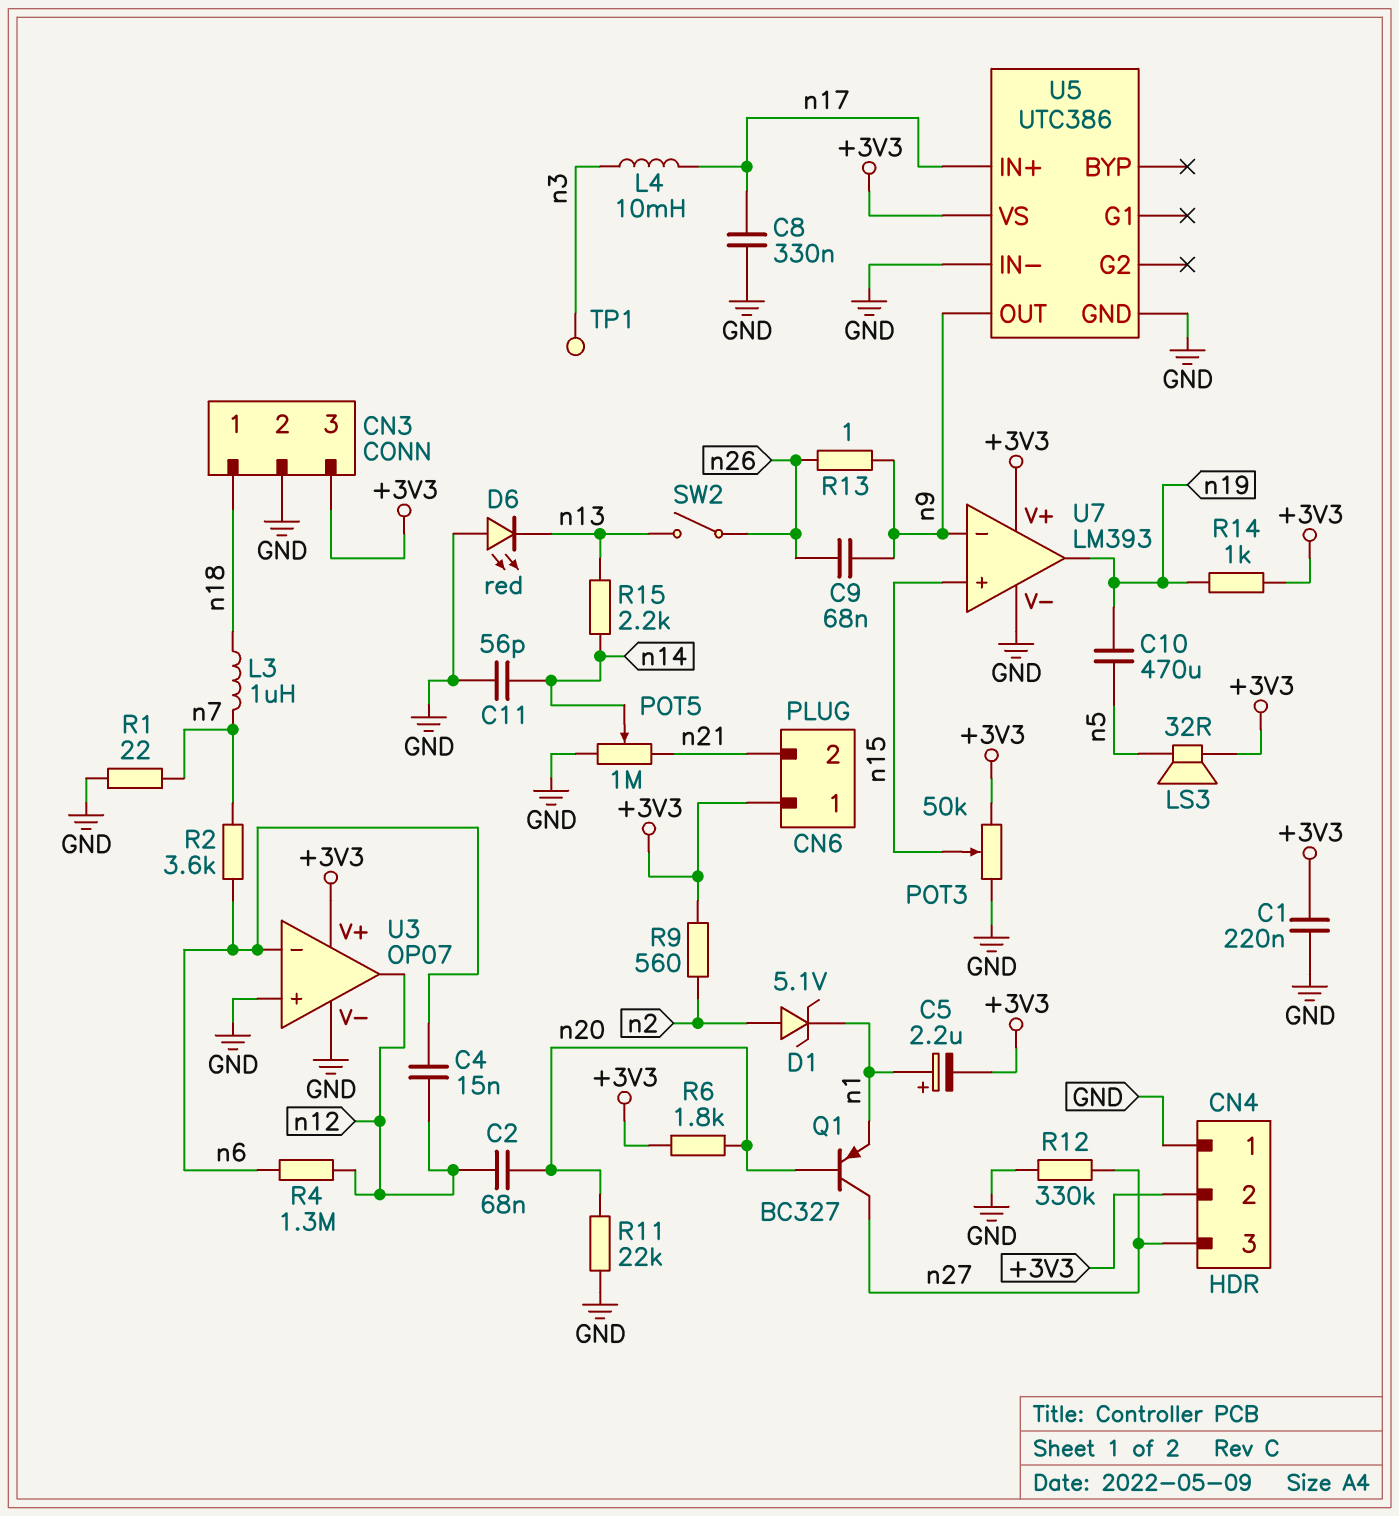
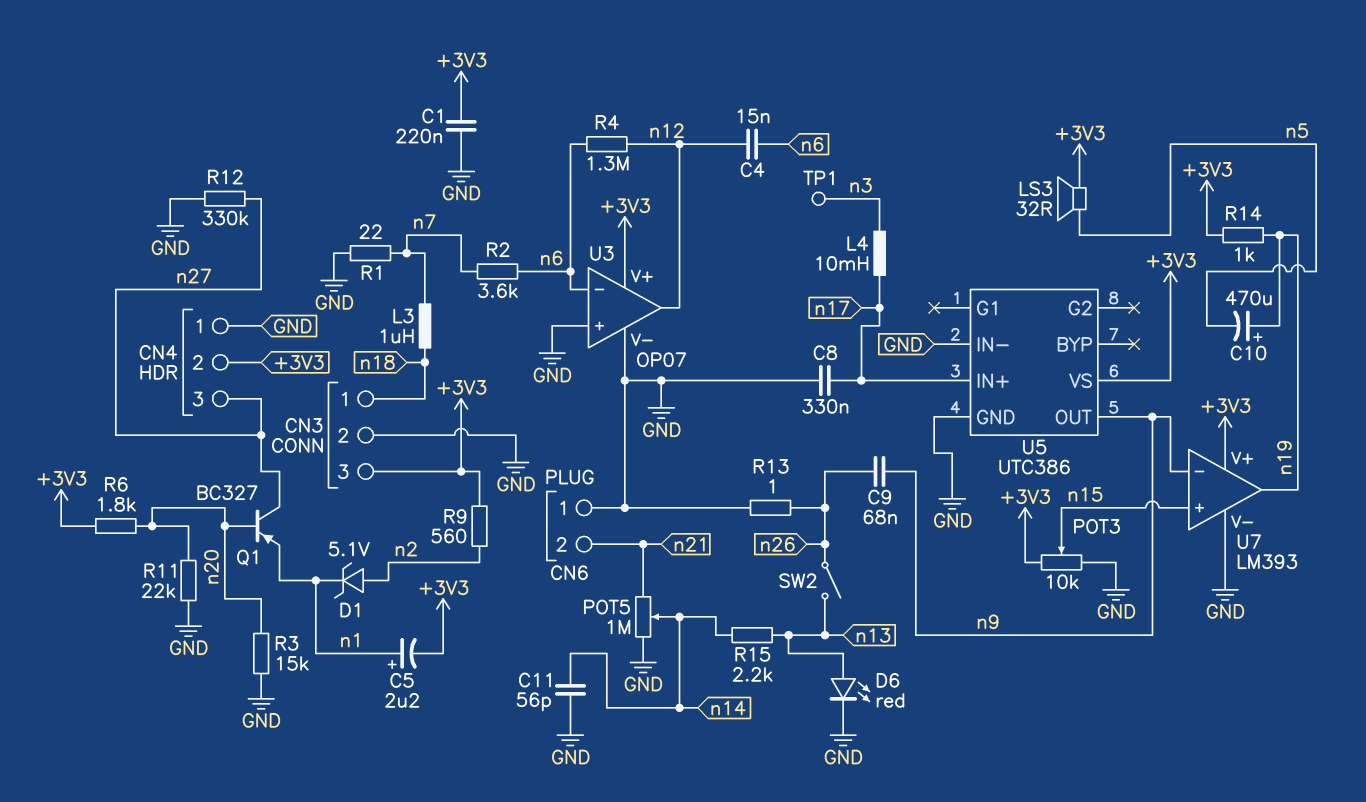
C2: 68nF (n12, n20) -> none
C10: 470uF (n5, n19) -> 470uF (plus n19, minus n5)
CN6 pin 1: +3V3 -> GND
D6: LED red (A GND, K n13) -> LED red (A n13, K GND)
POT3: 50k (+3V3, GND, wiper n15) -> 10k (+3V3, GND, wiper n15)
R3: none -> 15k (GND, n20)
R13: 1 (n9, n26) -> 1 (GND, n26)

